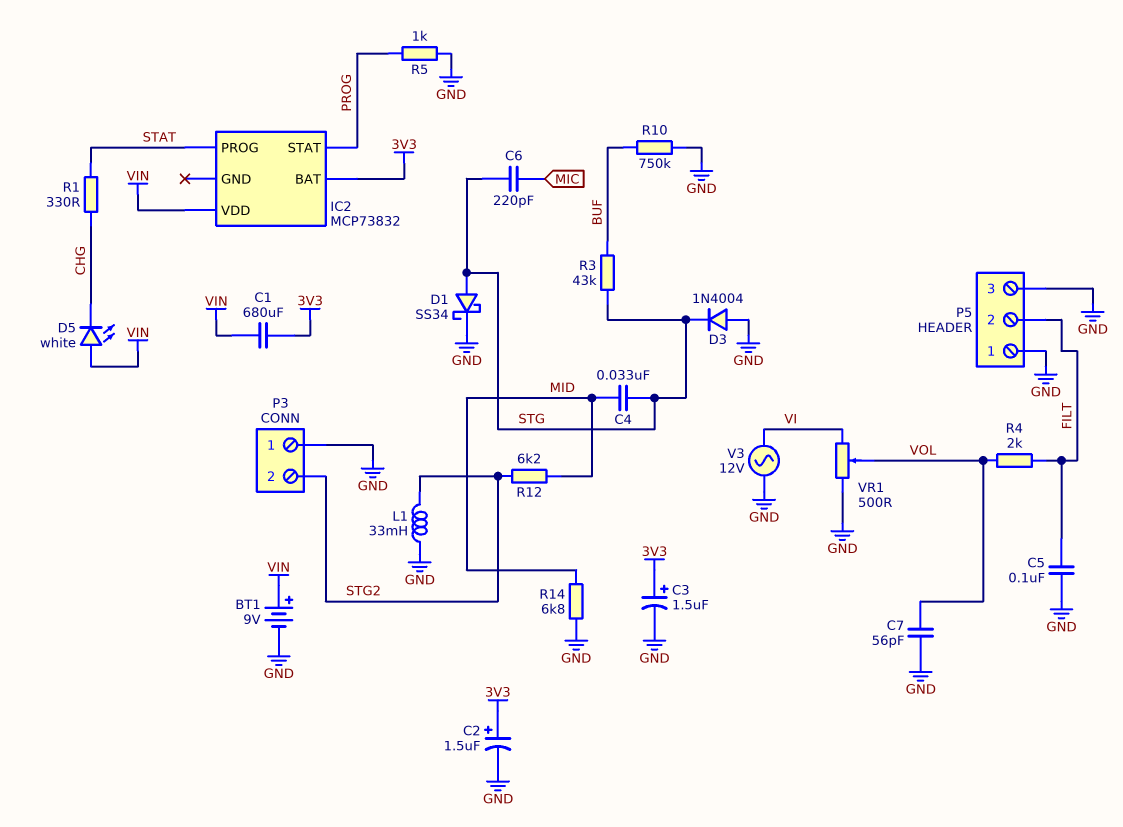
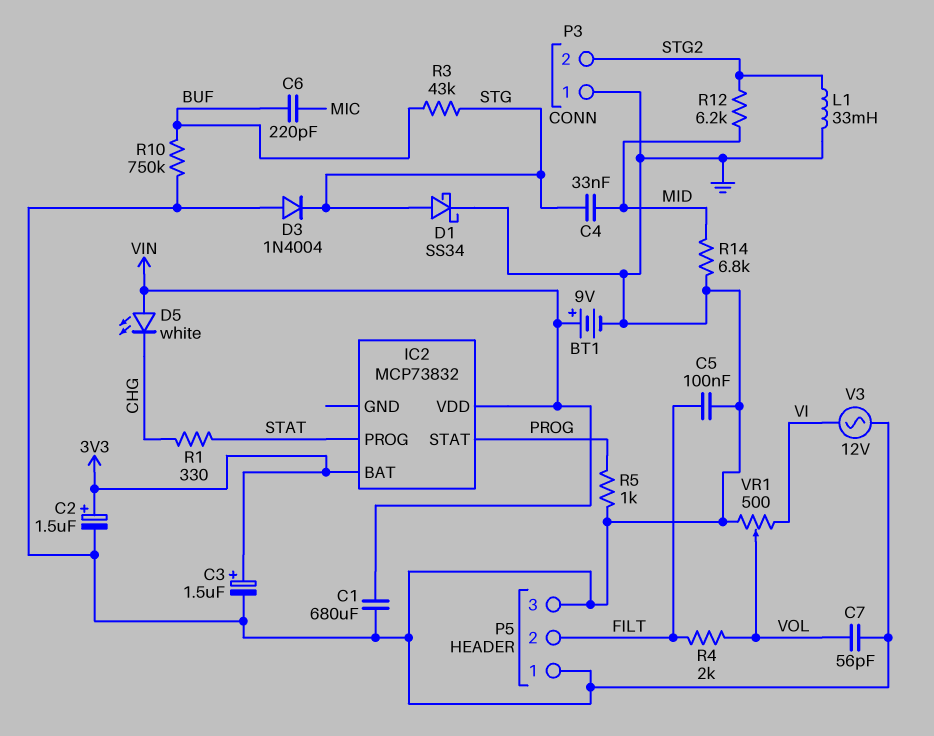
C1: 680uF (3V3, VIN) -> 680uF (GND, VIN)
C6: 220pF (MIC, STG) -> 220pF (BUF, MIC)

